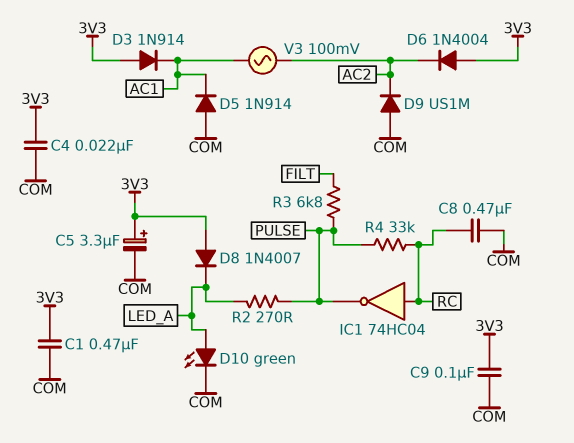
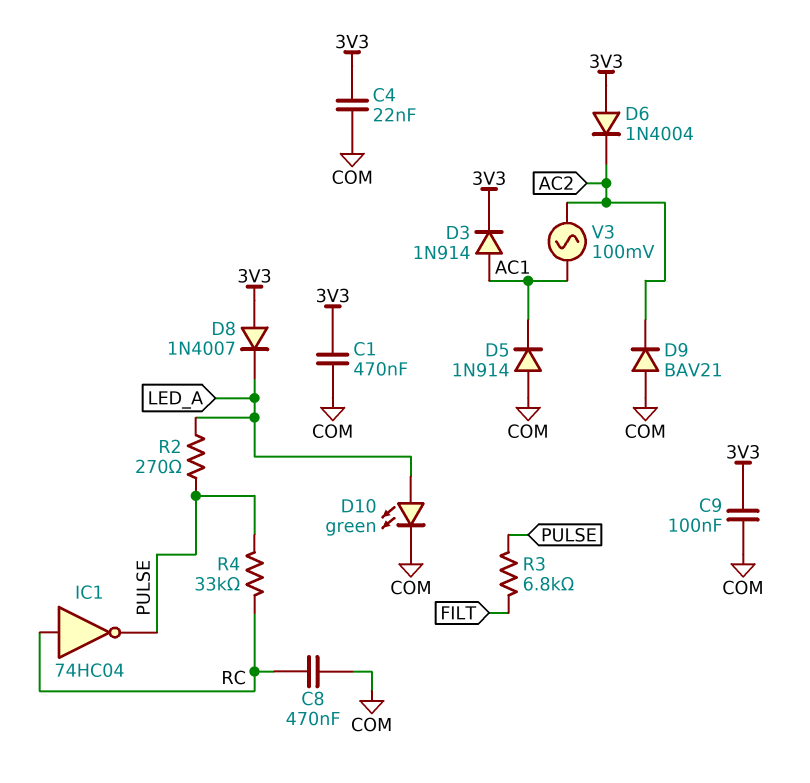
C5: 3.3uF (plus 3V3, minus COM) -> none
D3: diode 1N914 (A 3V3, K AC1) -> diode 1N914 (A AC1, K 3V3)
D9: diode US1M (A COM, K AC2) -> diode BAV21 (A COM, K AC2)

